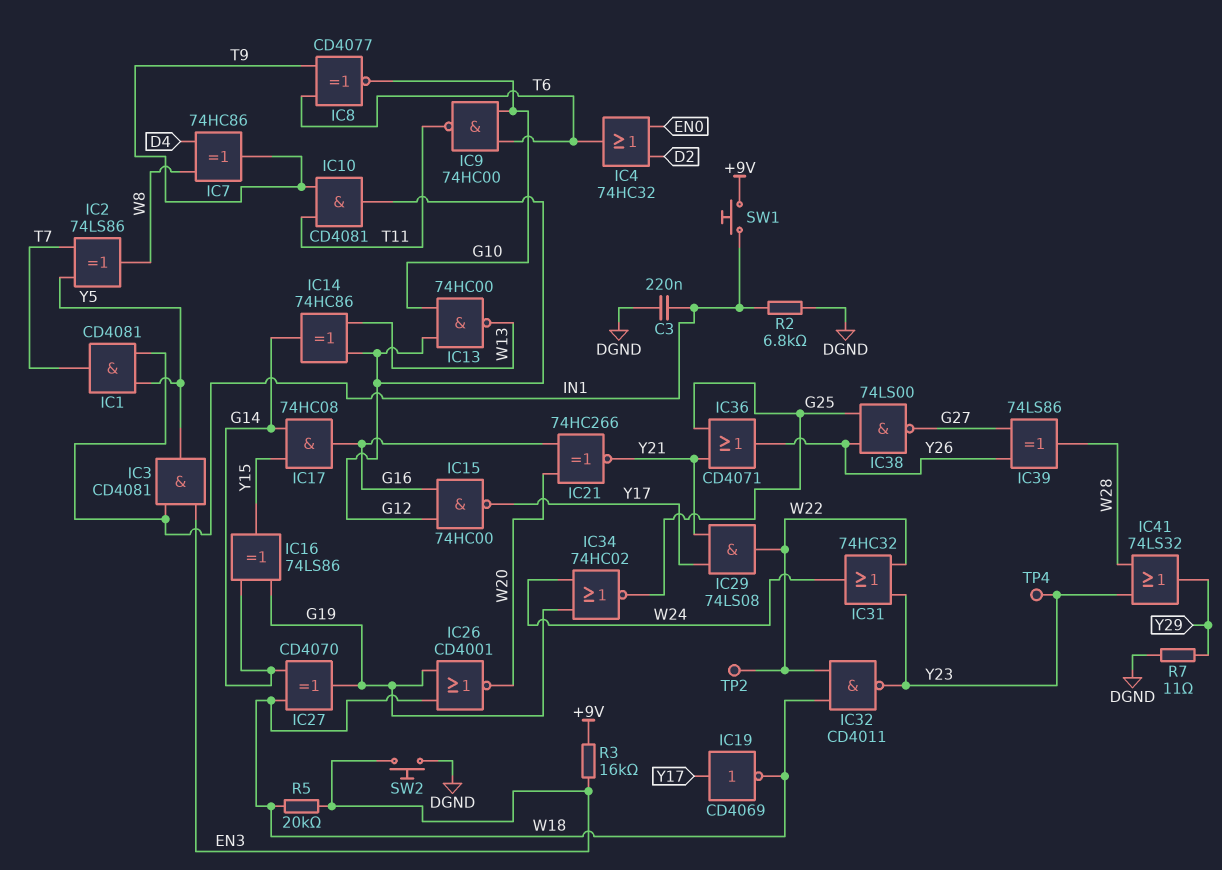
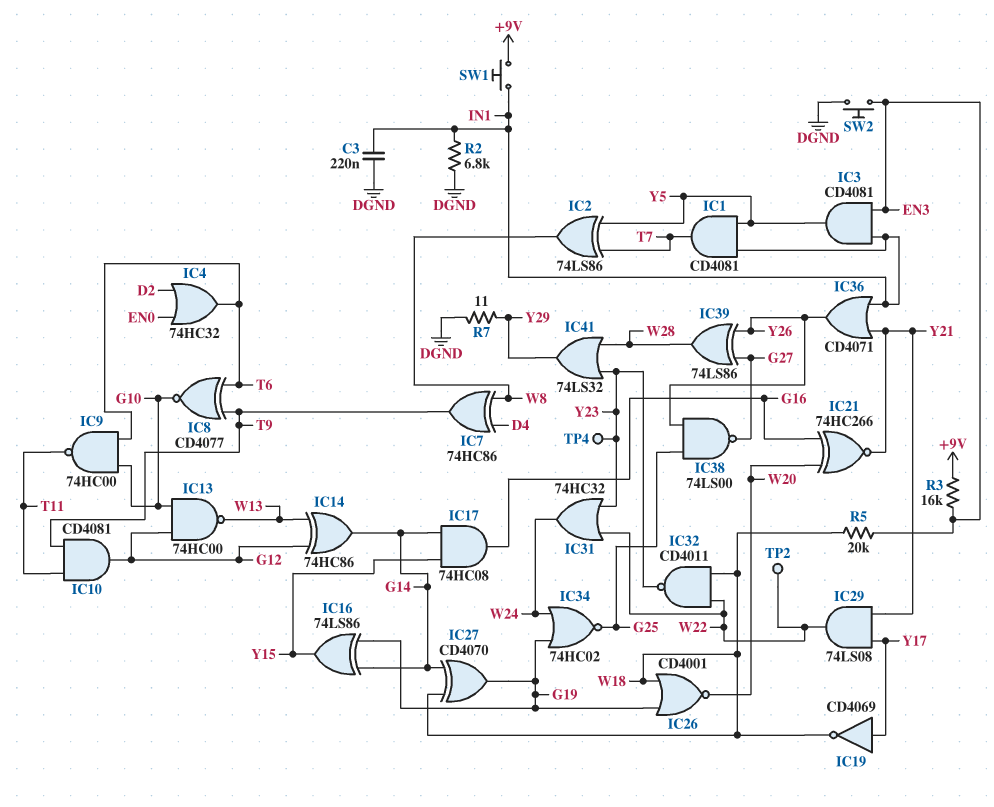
IC15: NAND 74HC00 (in G12, in G16, out Y17) -> none
IC36: OR CD4071 (in G25, in Y21, out Y26) -> OR CD4071 (in IN1, in Y21, out Y26)

